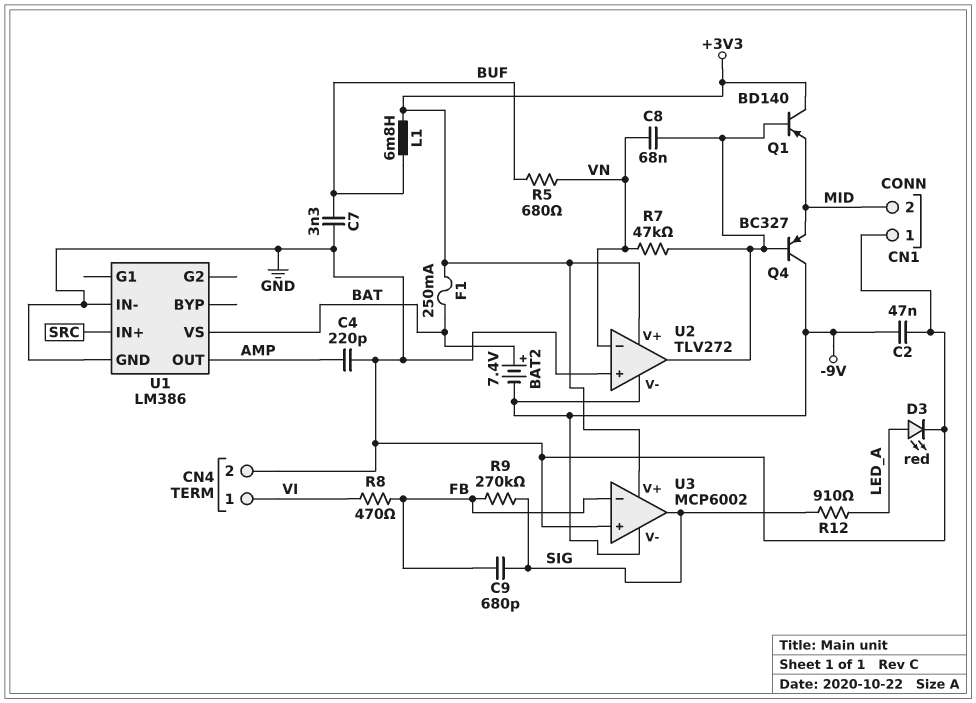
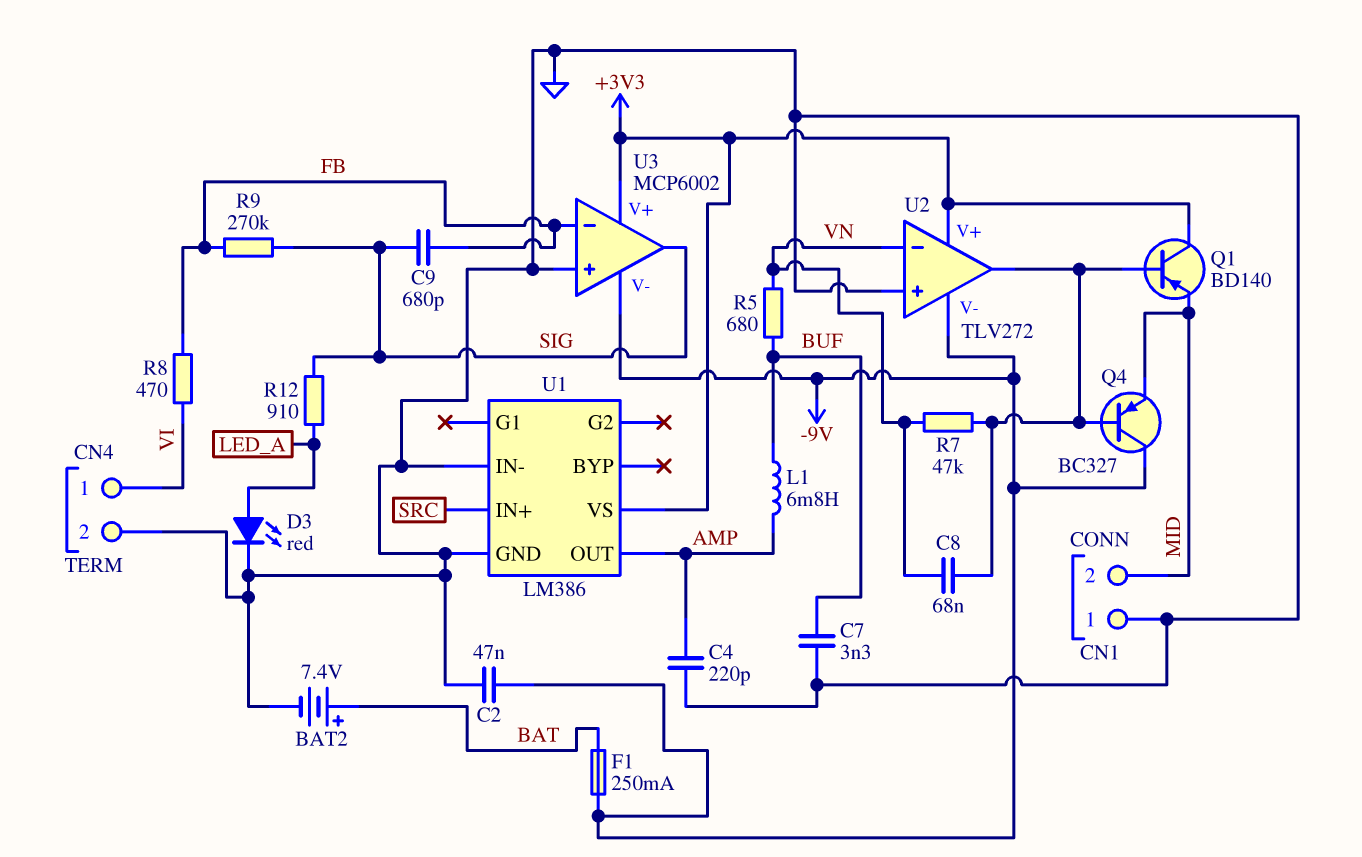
BAT2: 7.4V (plus BAT, minus -9V) -> 7.4V (plus BAT, minus GND)
F1: 250mA (+3V3, BAT) -> 250mA (-9V, BAT)
L1: 6.8mH (+3V3, BUF) -> 6.8mH (AMP, BUF)
U1 pin VS: BAT -> +3V3

